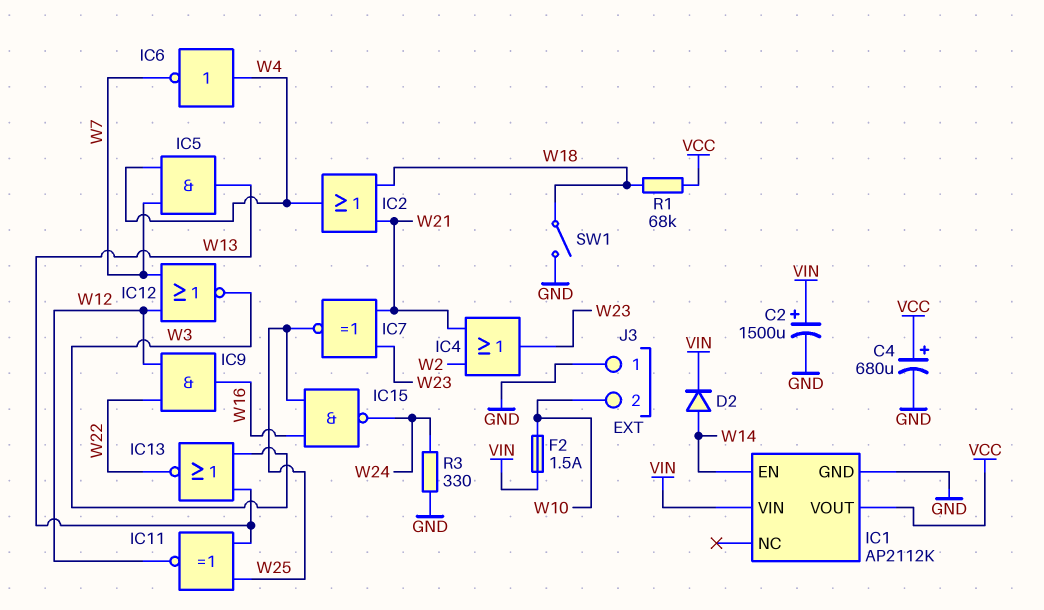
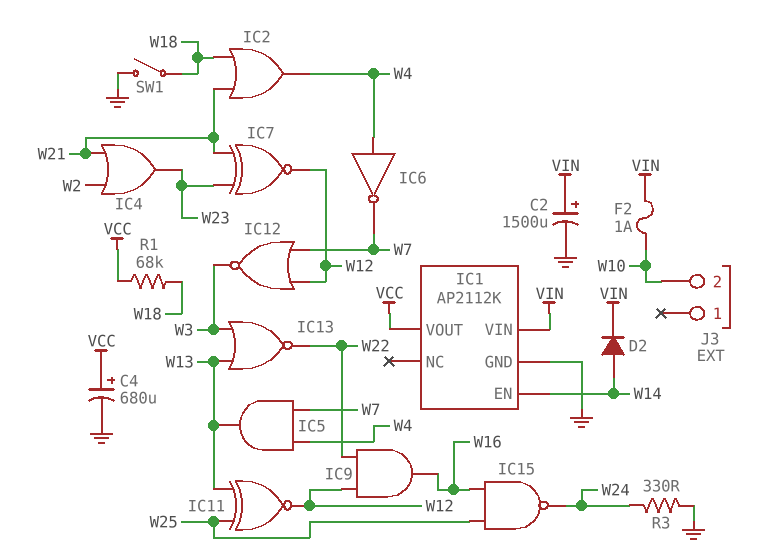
F2: 1.5A (VIN, W10) -> 1A (VIN, W10)
IC7: XNOR (in W21, in W23, out W25) -> XNOR (in W21, in W23, out W12)
J3 pin 1: GND -> none

